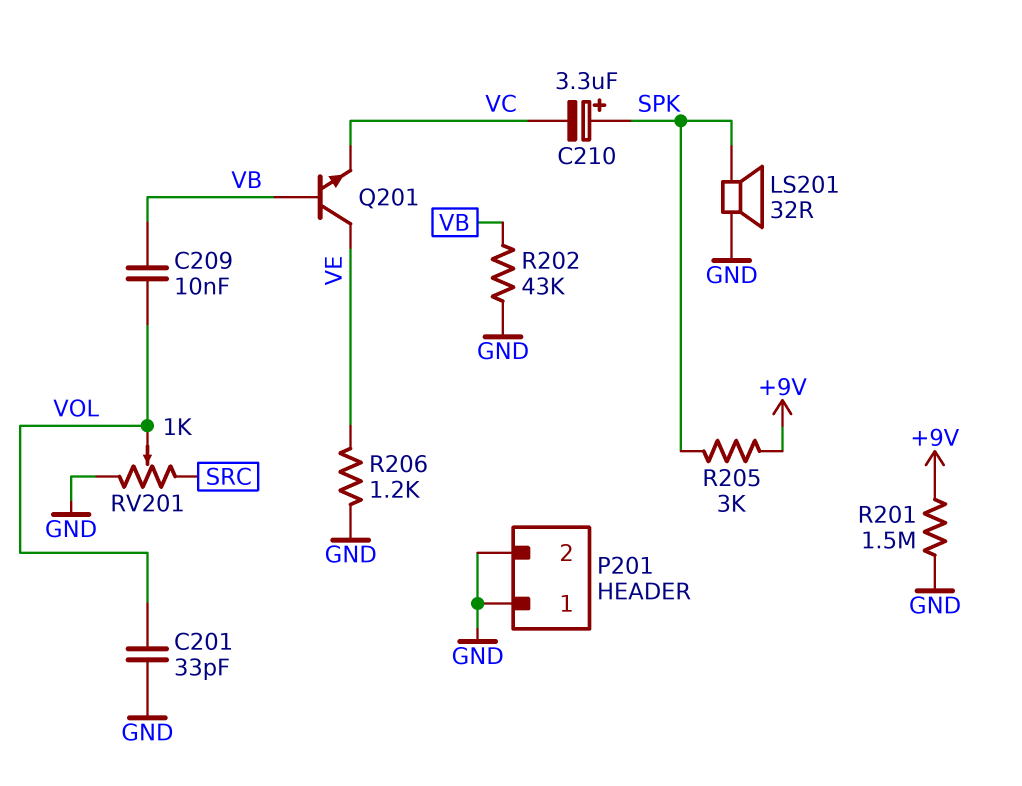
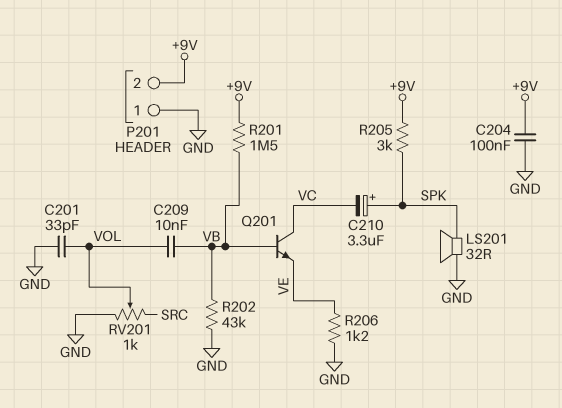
C204: none -> 100nF (+9V, GND)
P201 pin 2: GND -> +9V
Q201: NPN (B VB, C VE, E VC) -> NPN (B VB, C VC, E VE)
R201: 1.5M (+9V, GND) -> 1.5M (+9V, VB)

